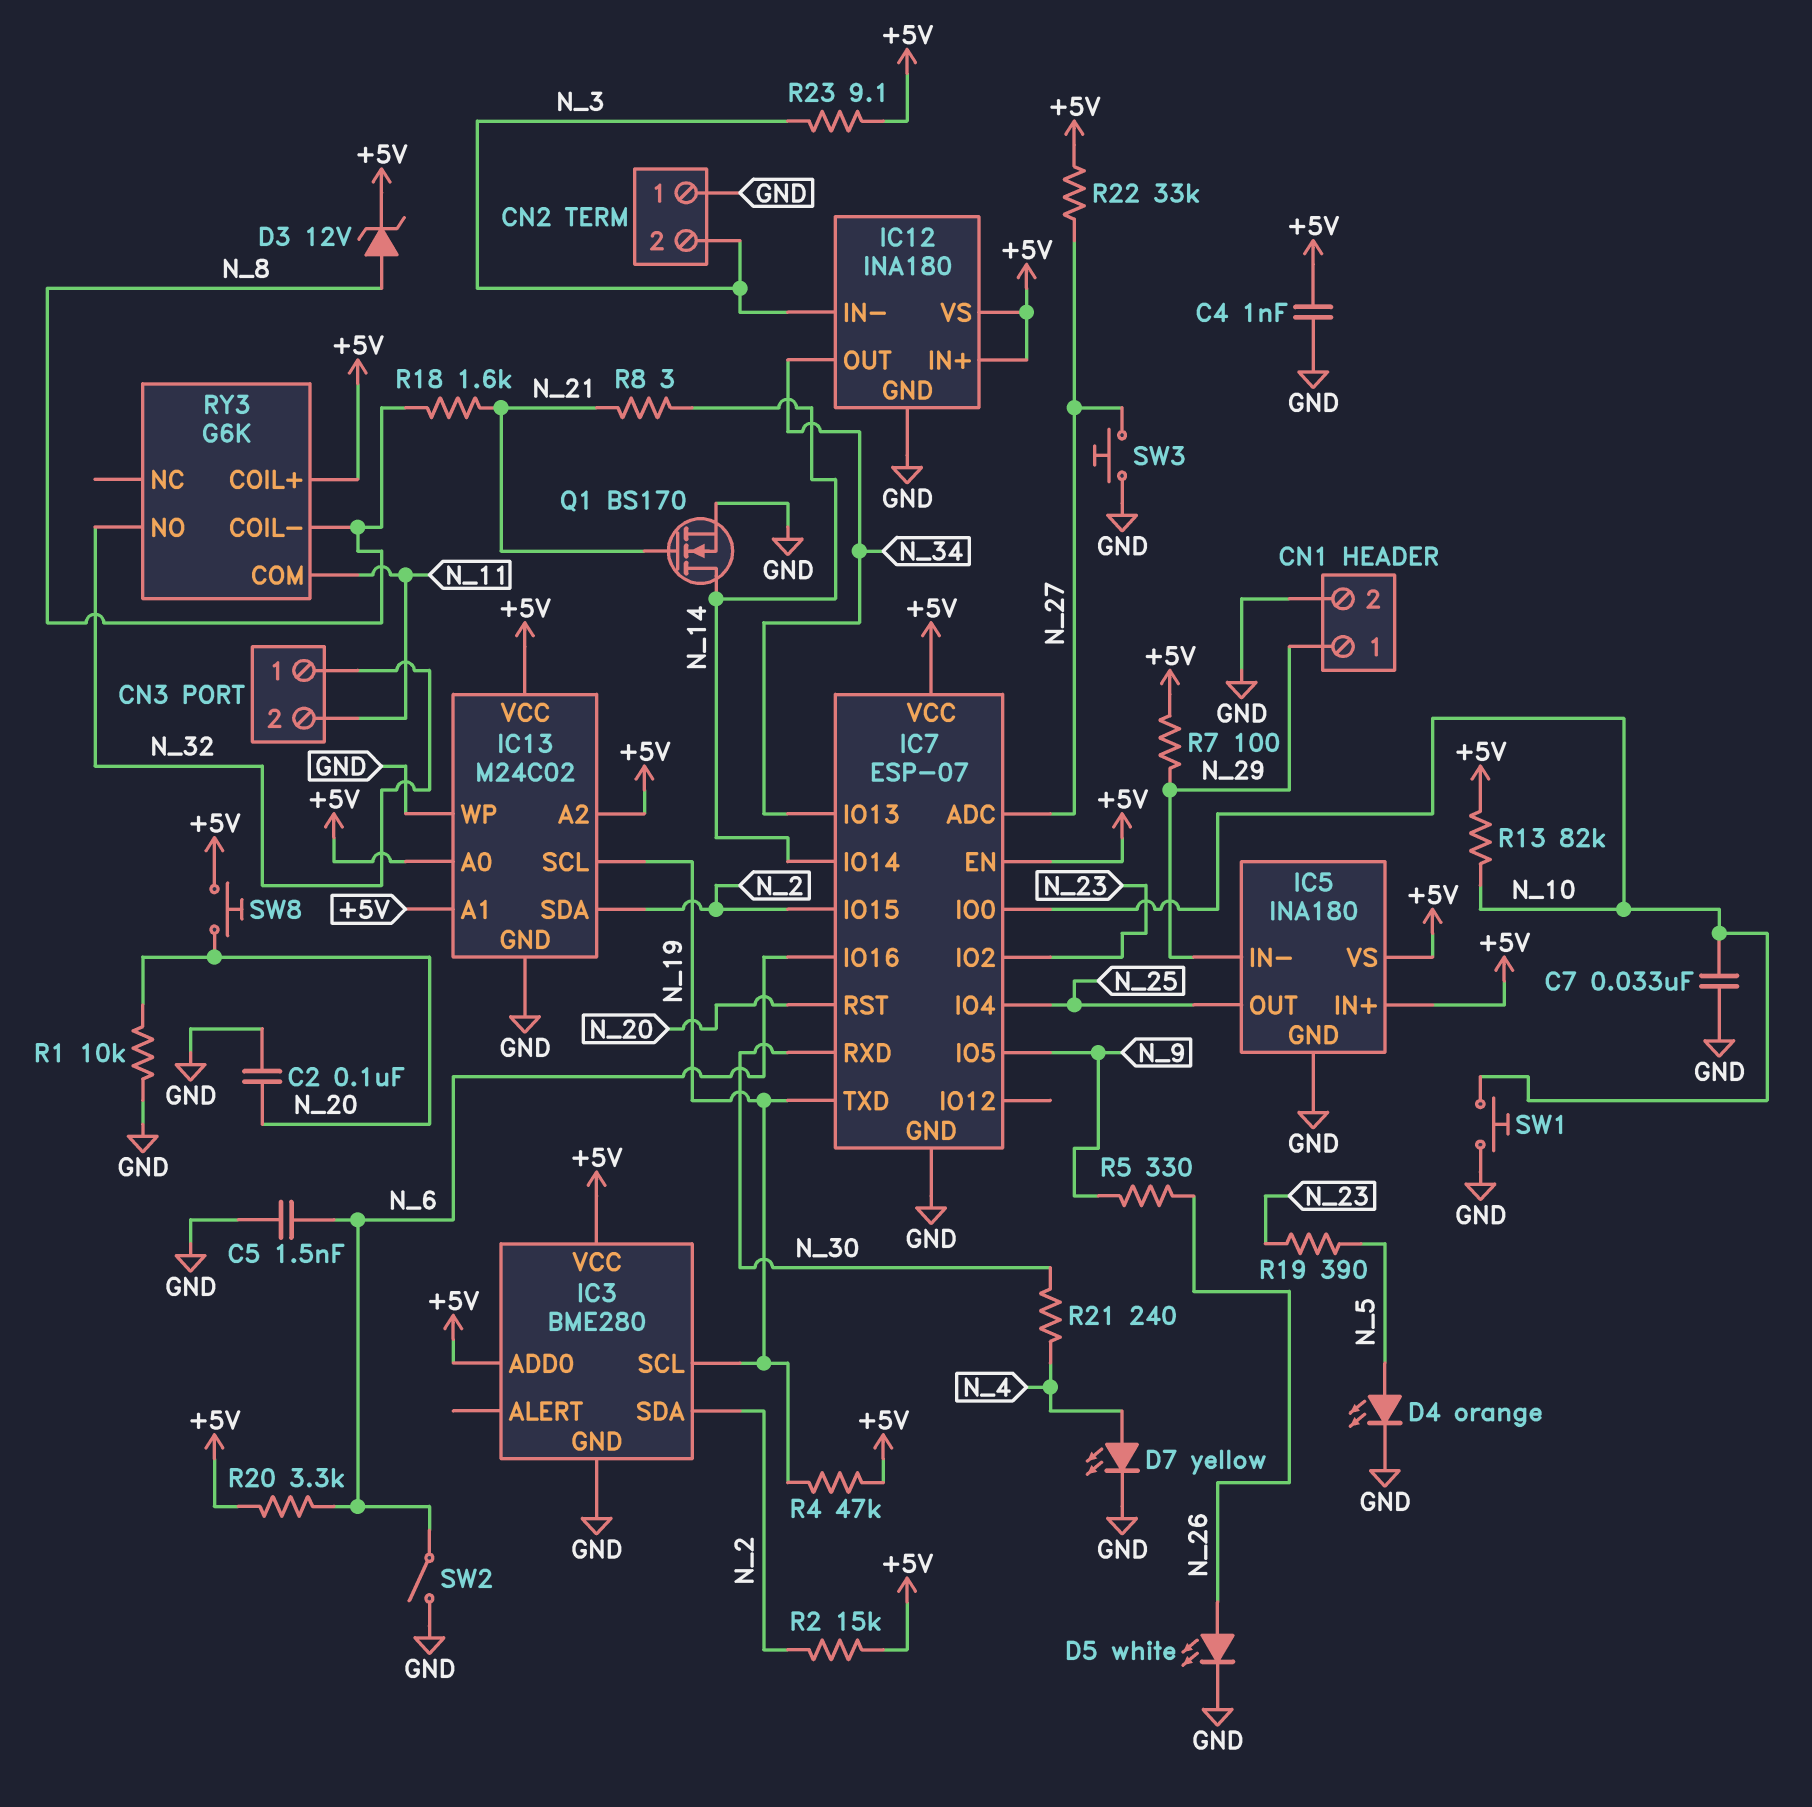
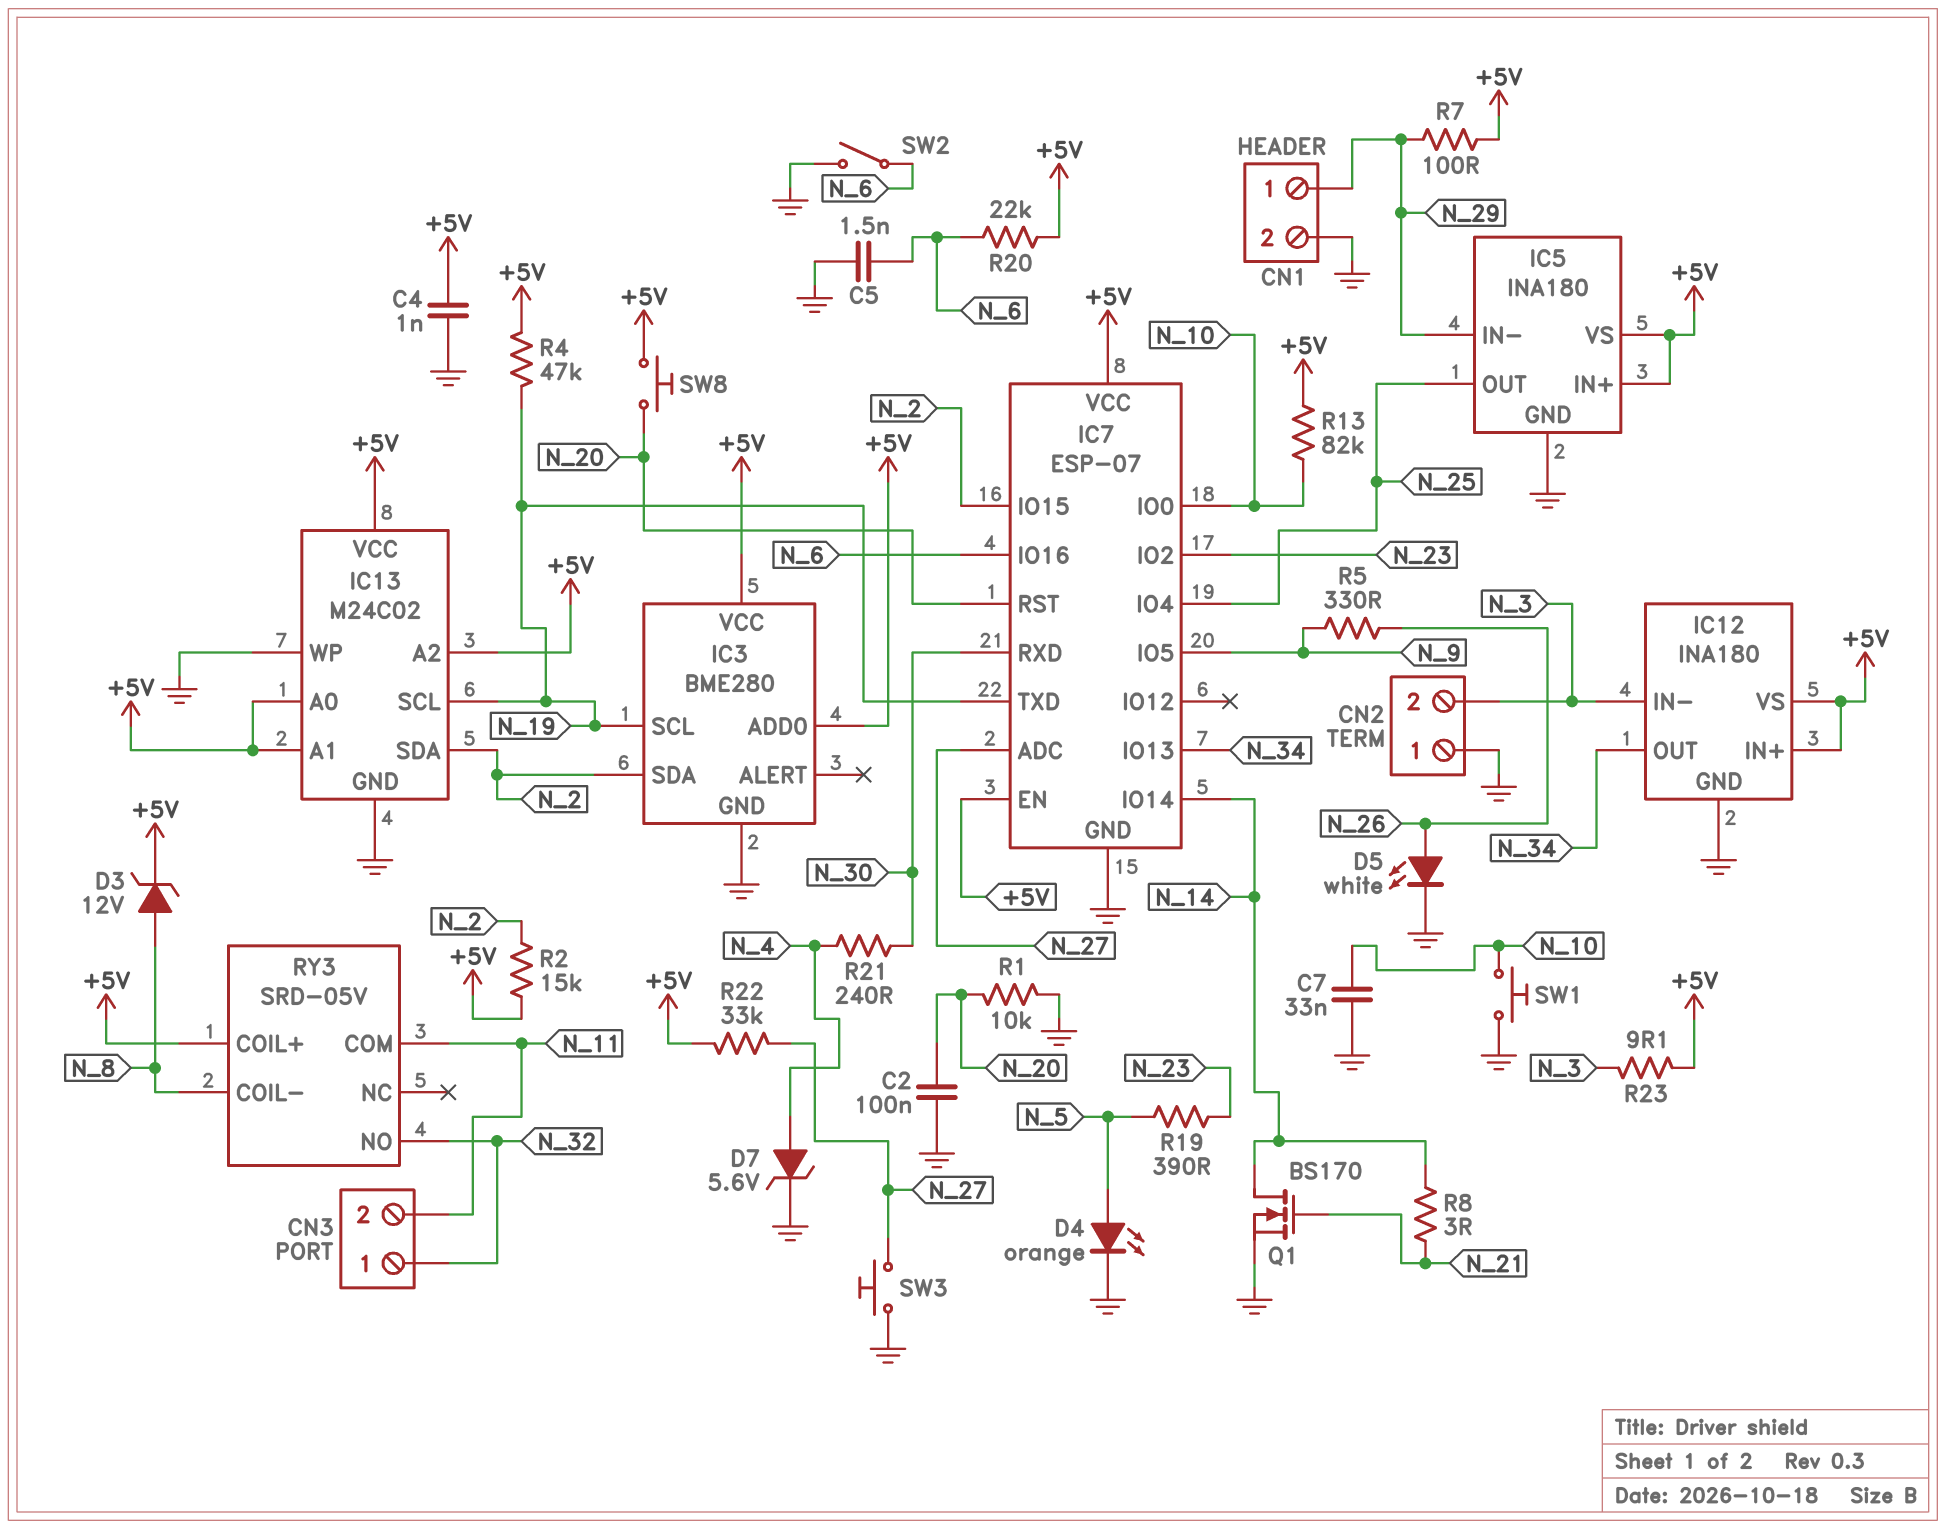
D7: LED yellow (A N_4, K GND) -> zener 5.6V (A N_4, K GND)
R18: 1.6k (N_8, N_21) -> none
R20: 3.3k (+5V, N_6) -> 22k (+5V, N_6)
RY3: G6K -> SRD-05V

